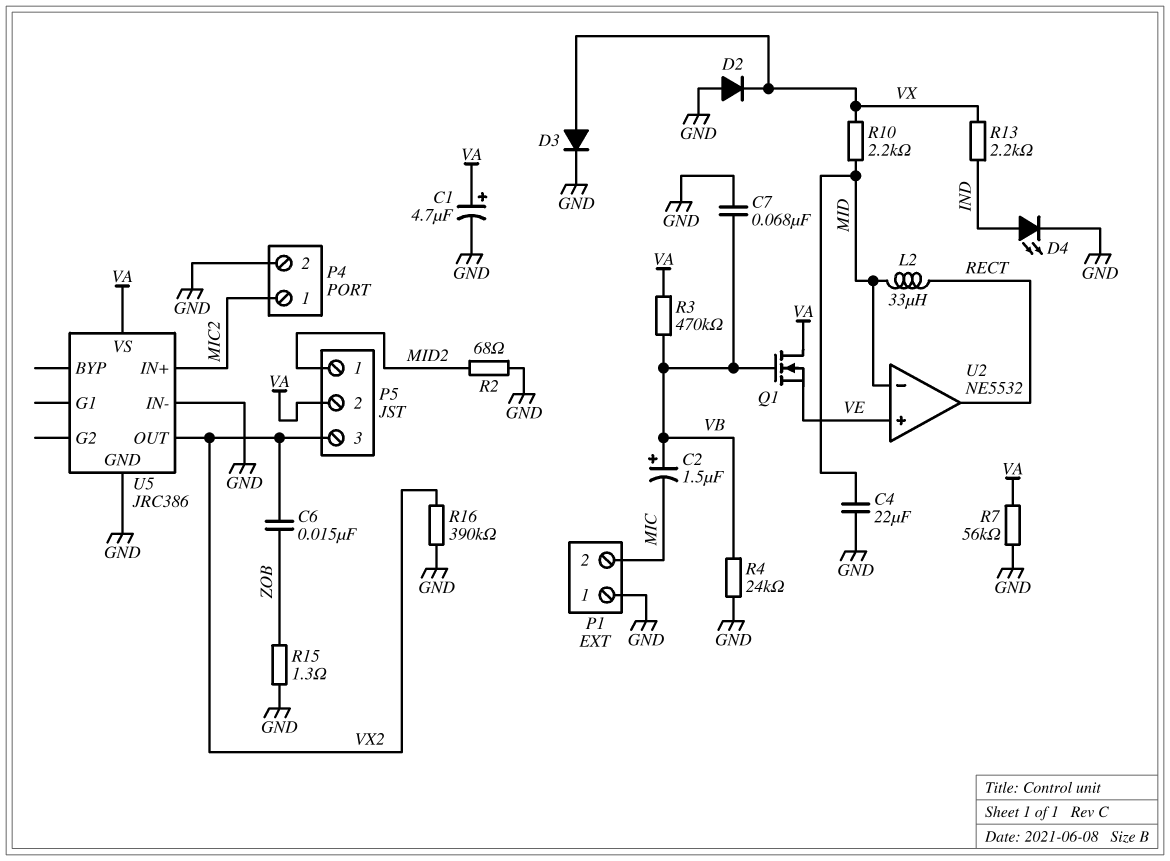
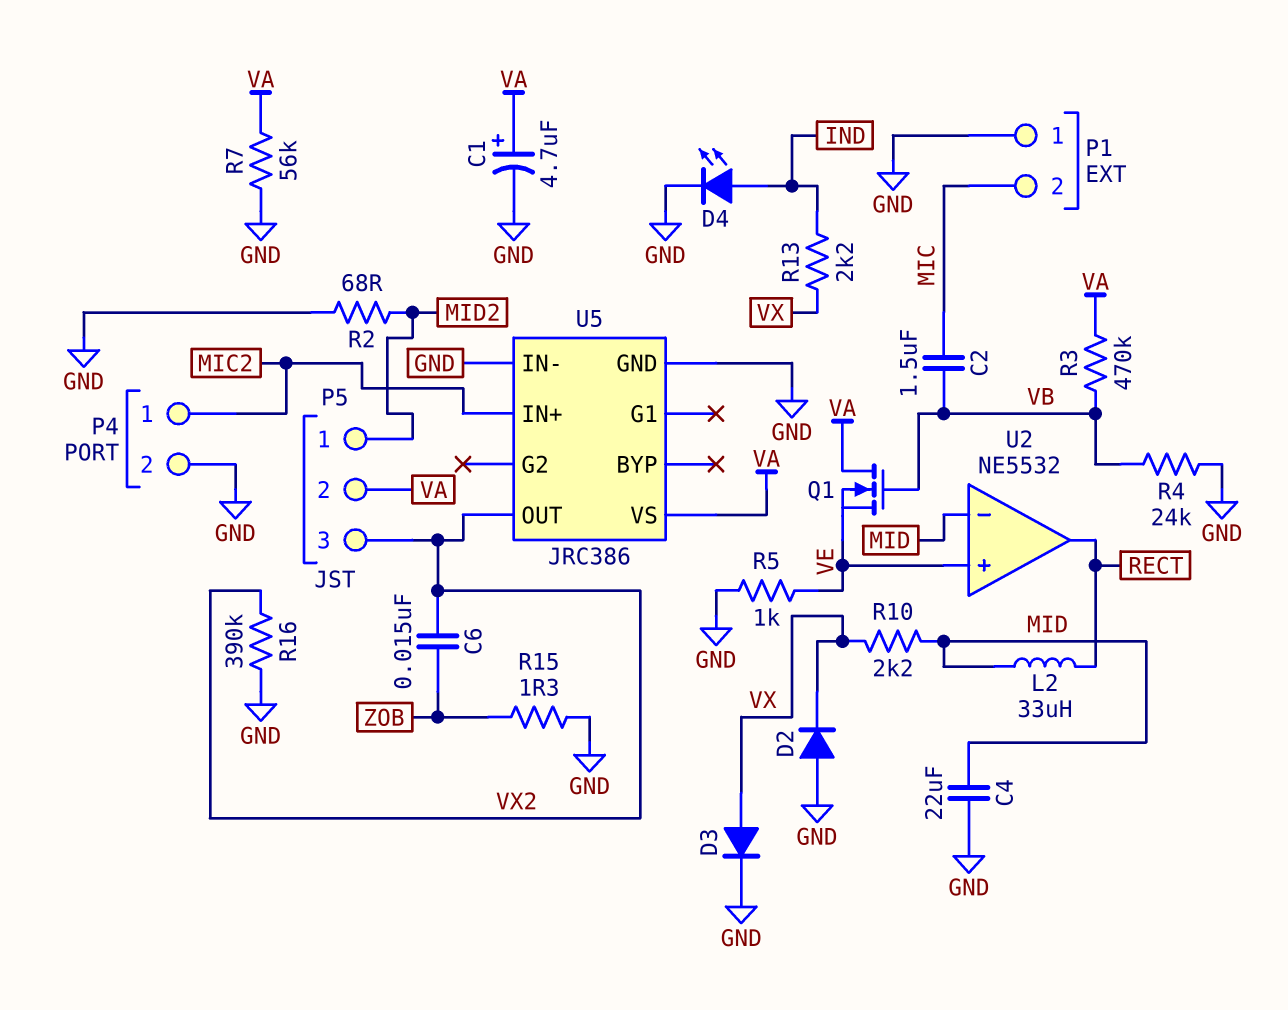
C2: 1.5uF (plus VB, minus MIC) -> 1.5uF (MIC, VB)
C7: 68nF (GND, VB) -> none
R5: none -> 1k (GND, VE)

